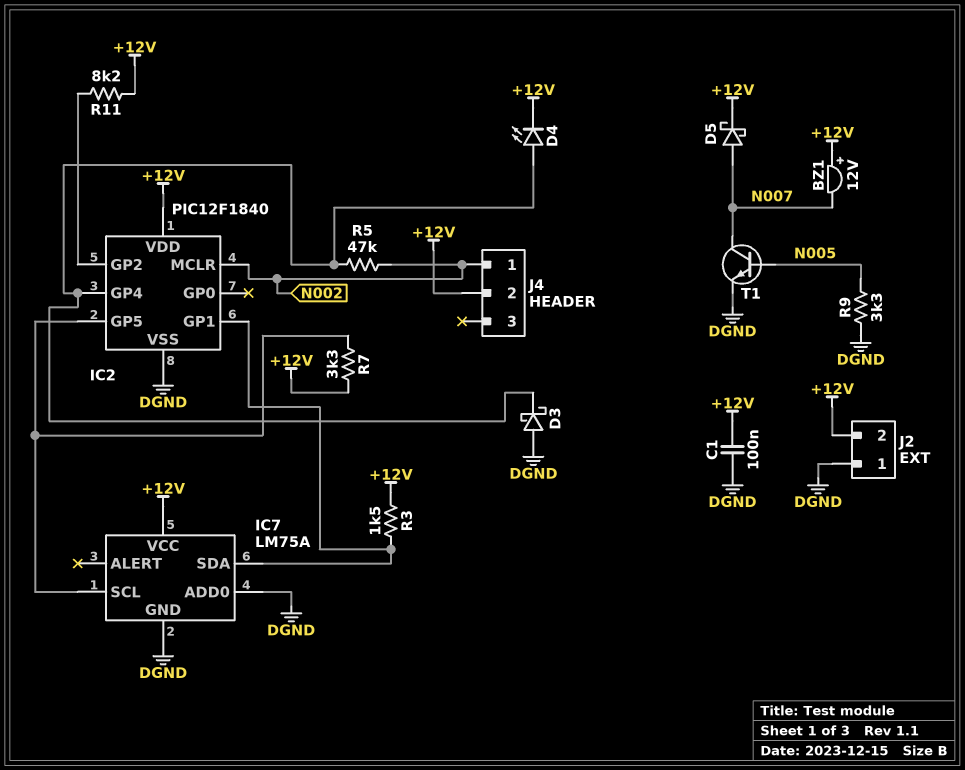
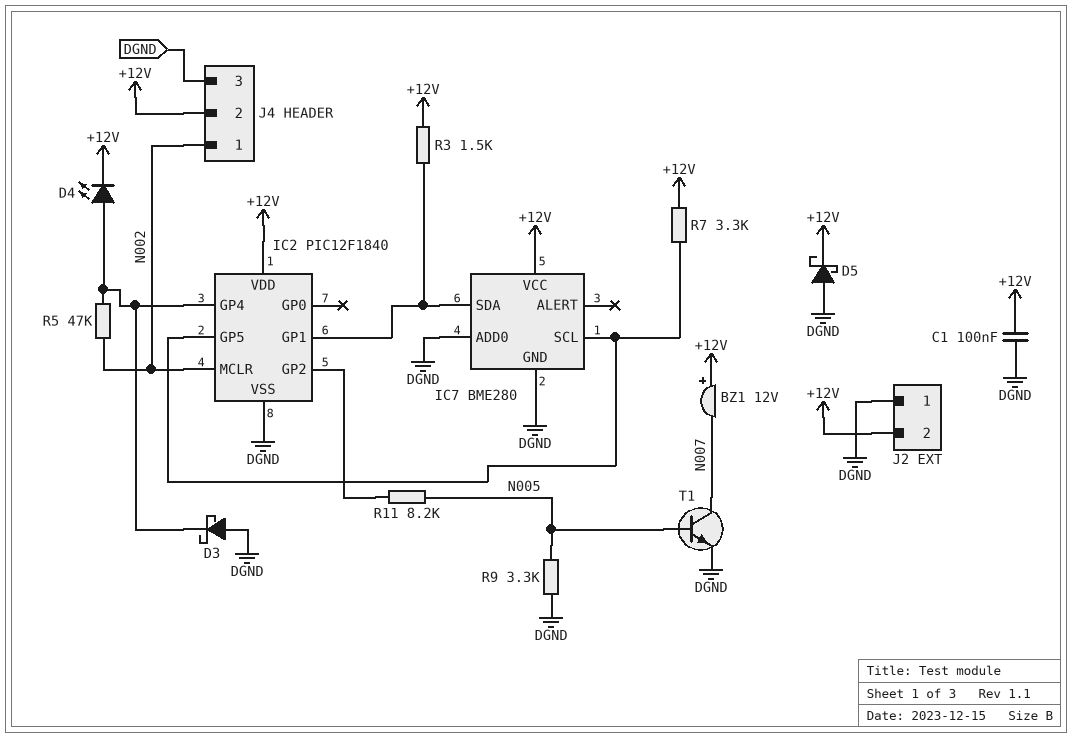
D5: schottky (A N007, K +12V) -> schottky (A DGND, K +12V)
IC7: LM75A -> BME280
J4 pin 3: none -> DGND
R11: 8.2k (+12V, IC2/GP2) -> 8.2k (IC2/GP2, N005)

